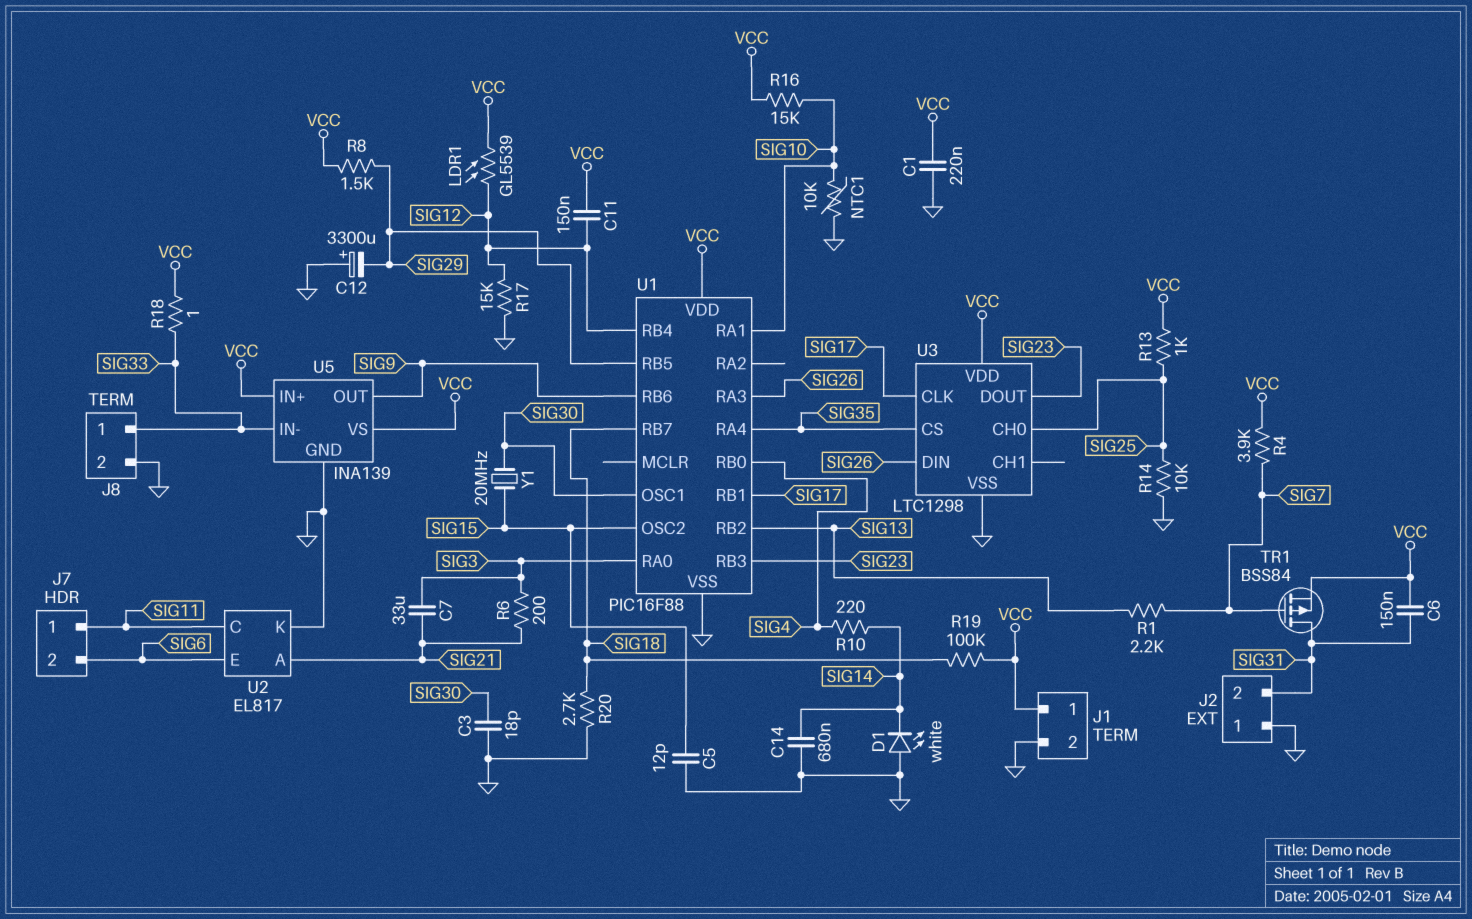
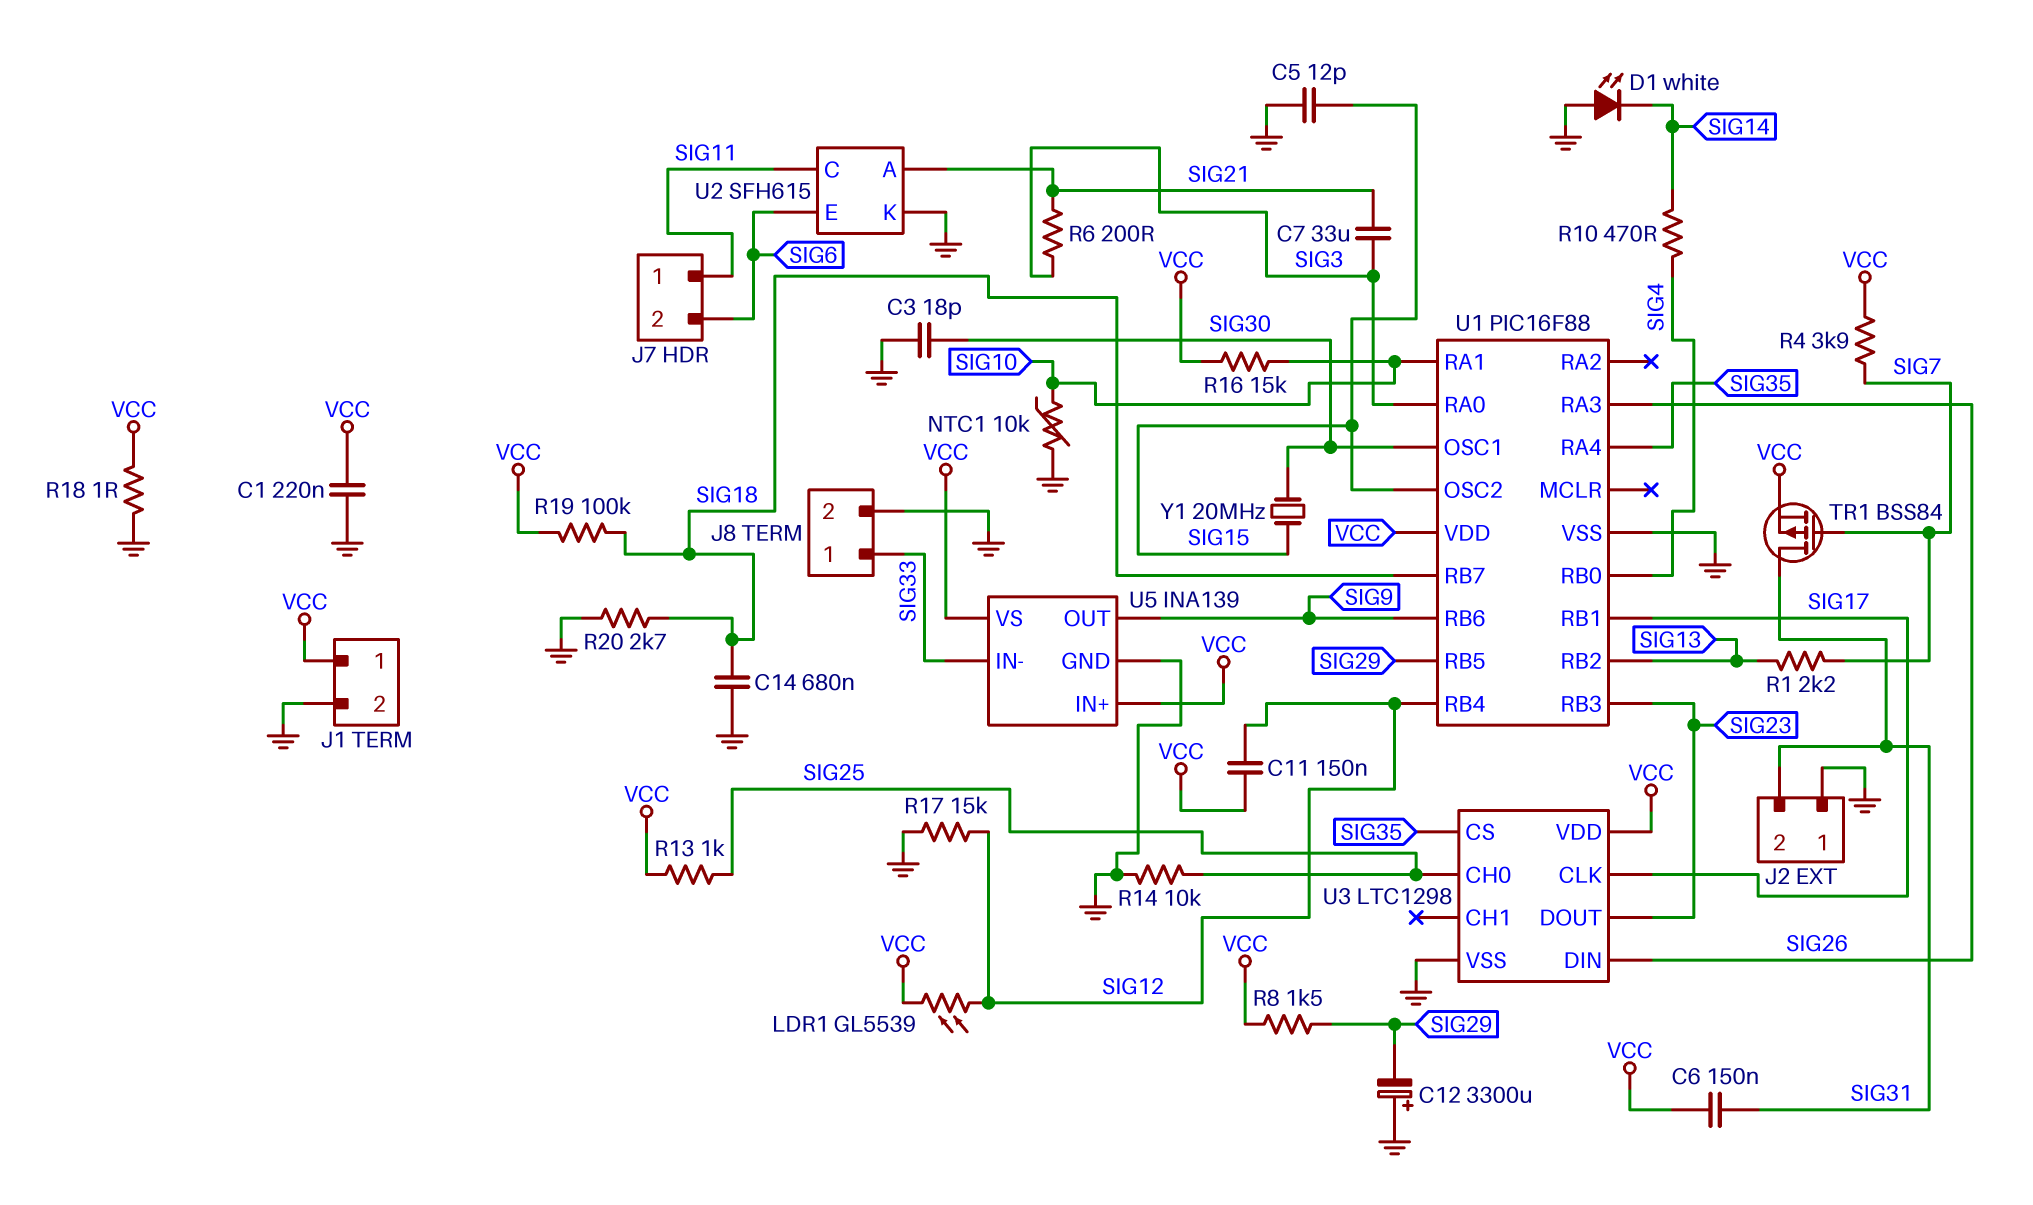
C14: 680nF (GND, SIG14) -> 680nF (GND, SIG18)
R10: 220 (SIG4, SIG14) -> 470 (SIG4, SIG14)
R18: 1 (SIG33, VCC) -> 1 (GND, VCC)
U2: EL817 -> SFH615

